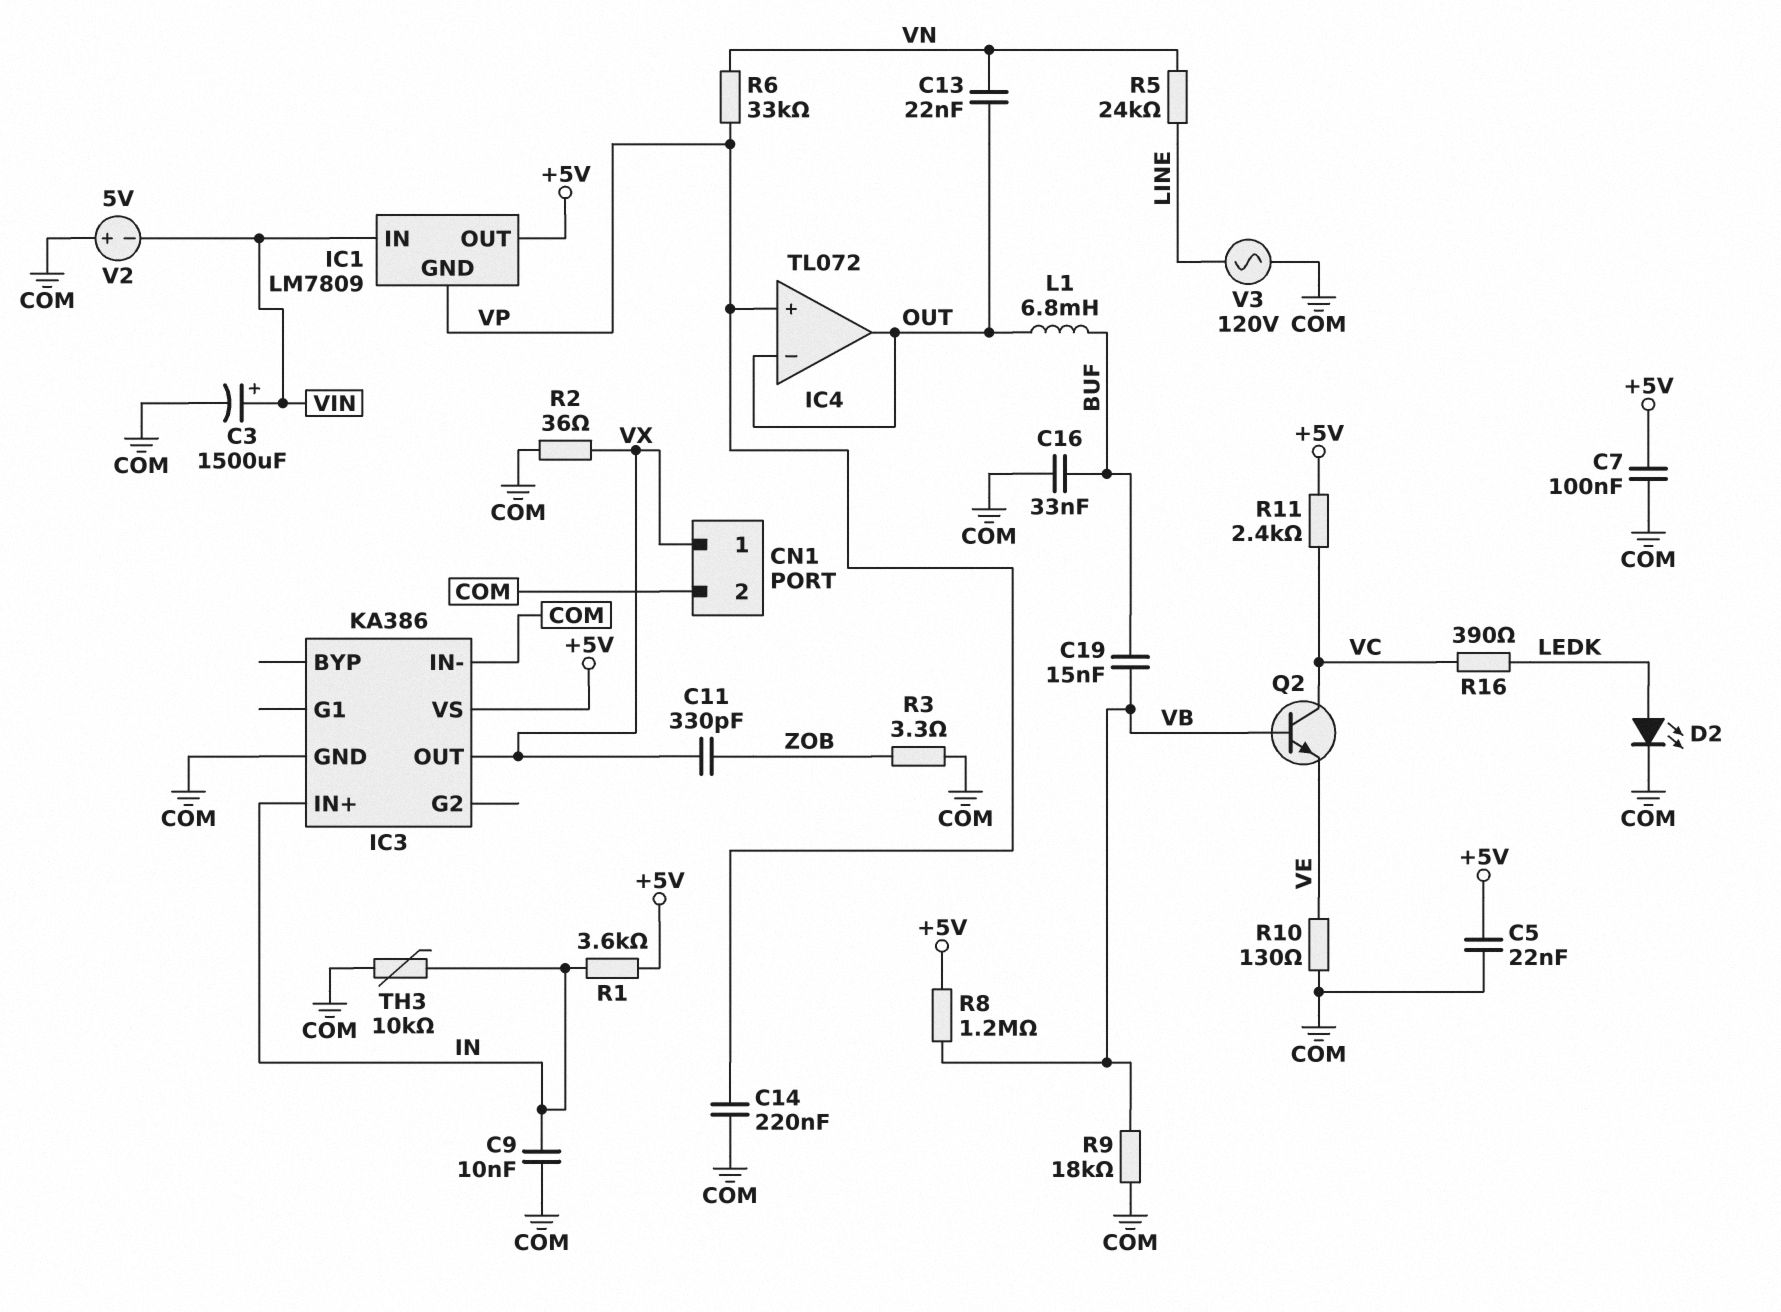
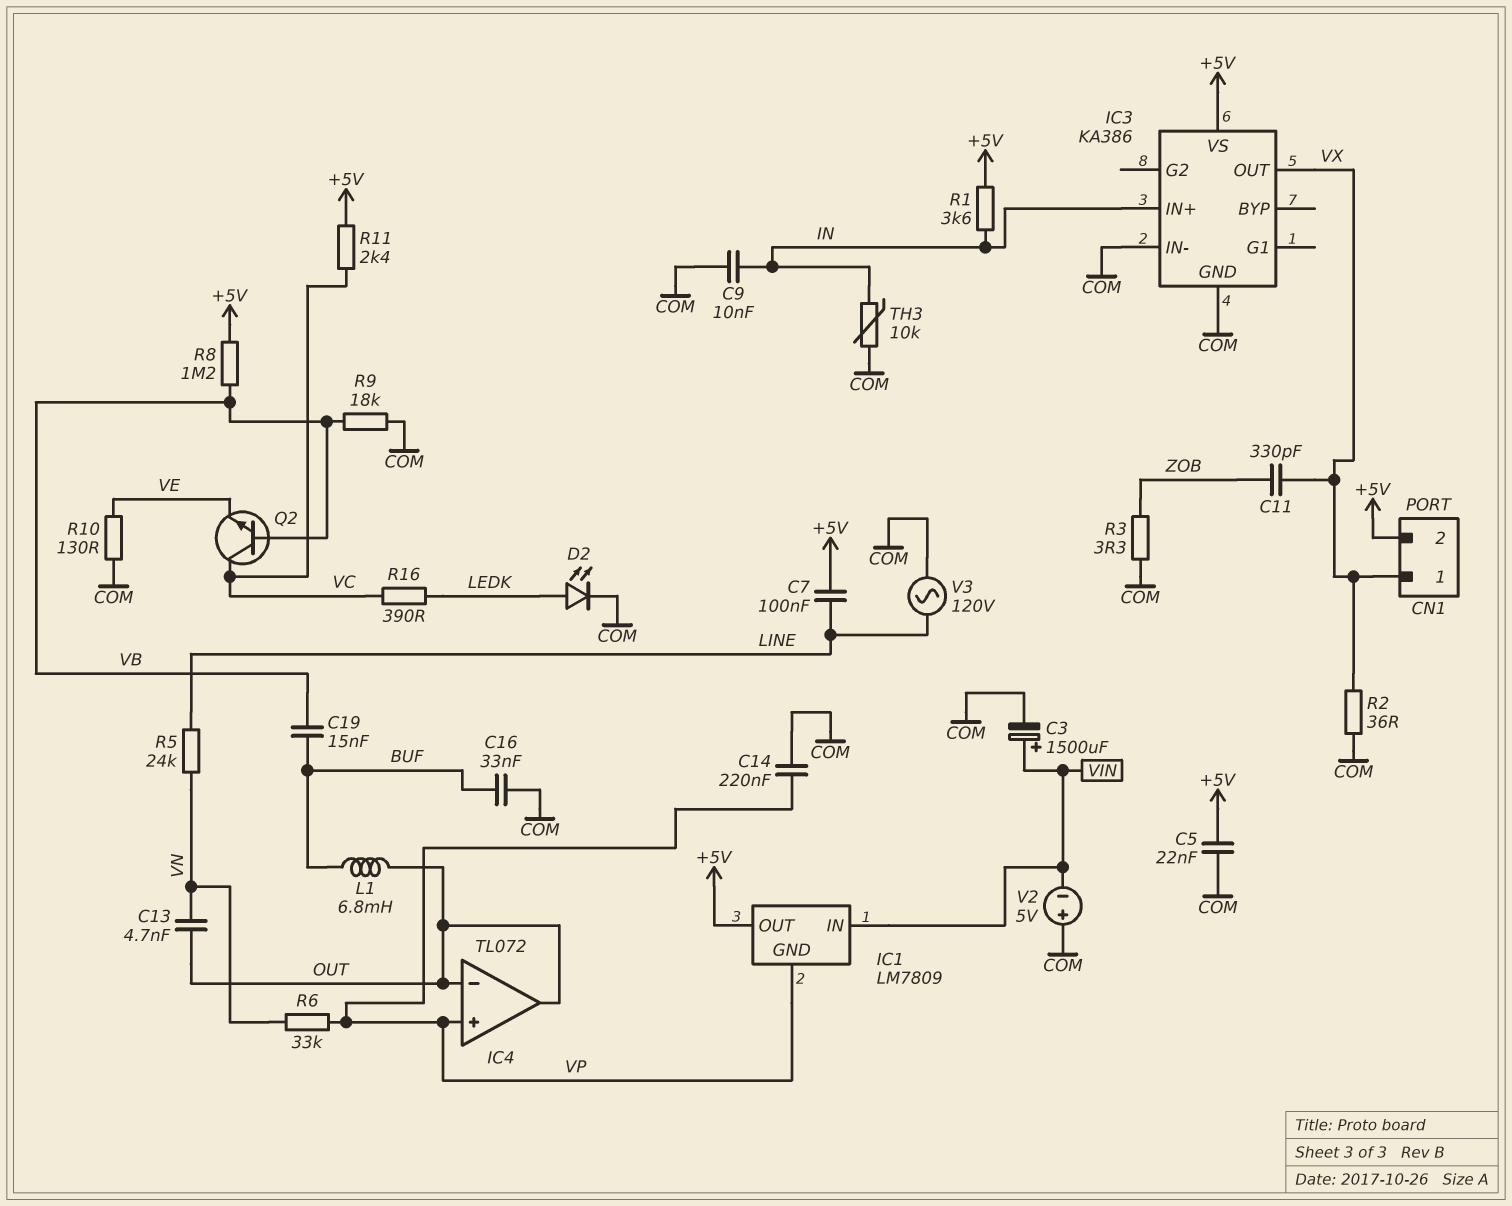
C7: 100nF (+5V, COM) -> 100nF (+5V, LINE)
C13: 22nF (OUT, VN) -> 4.7nF (OUT, VN)
CN1 pin 2: COM -> +5V

